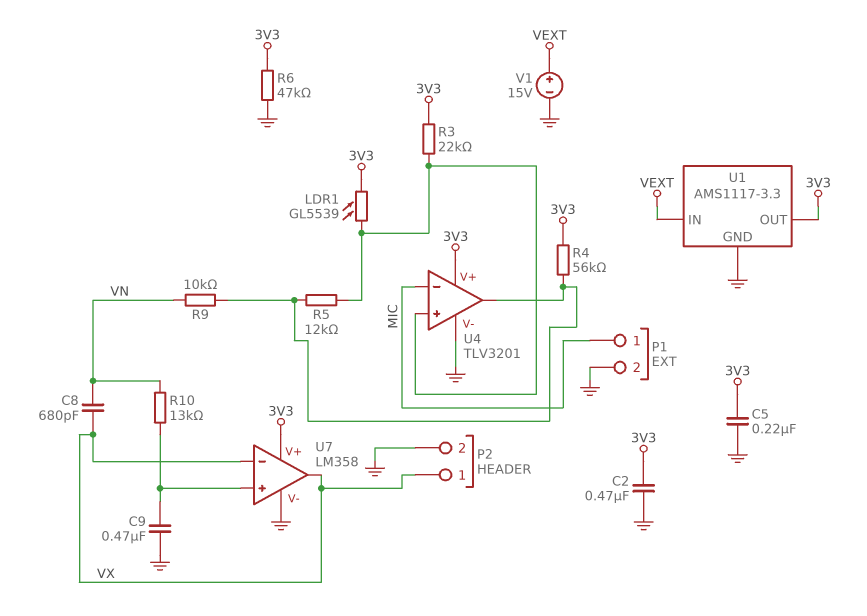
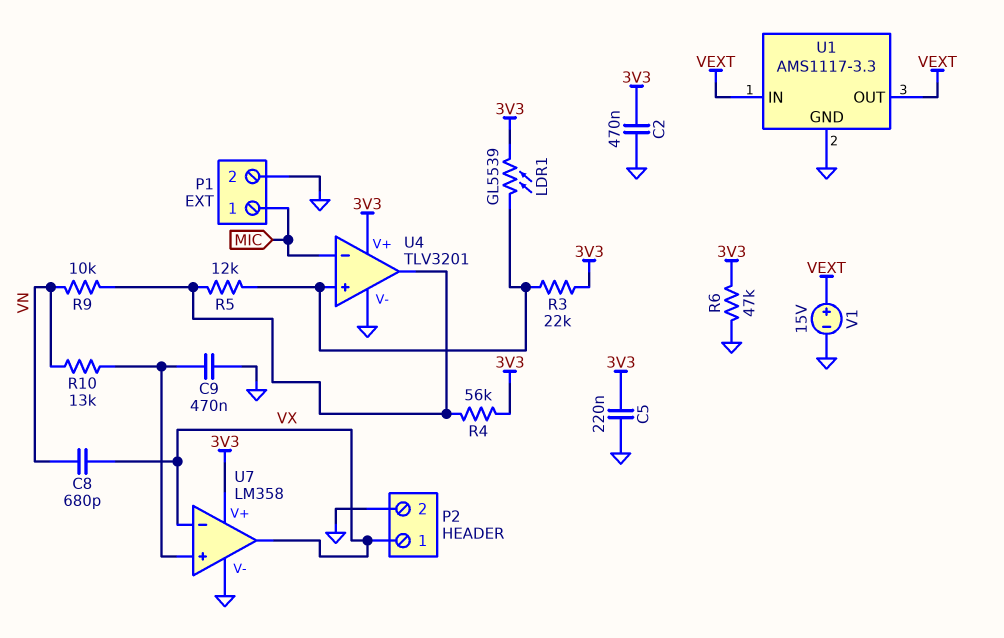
U1 pin OUT: 3V3 -> VEXT

